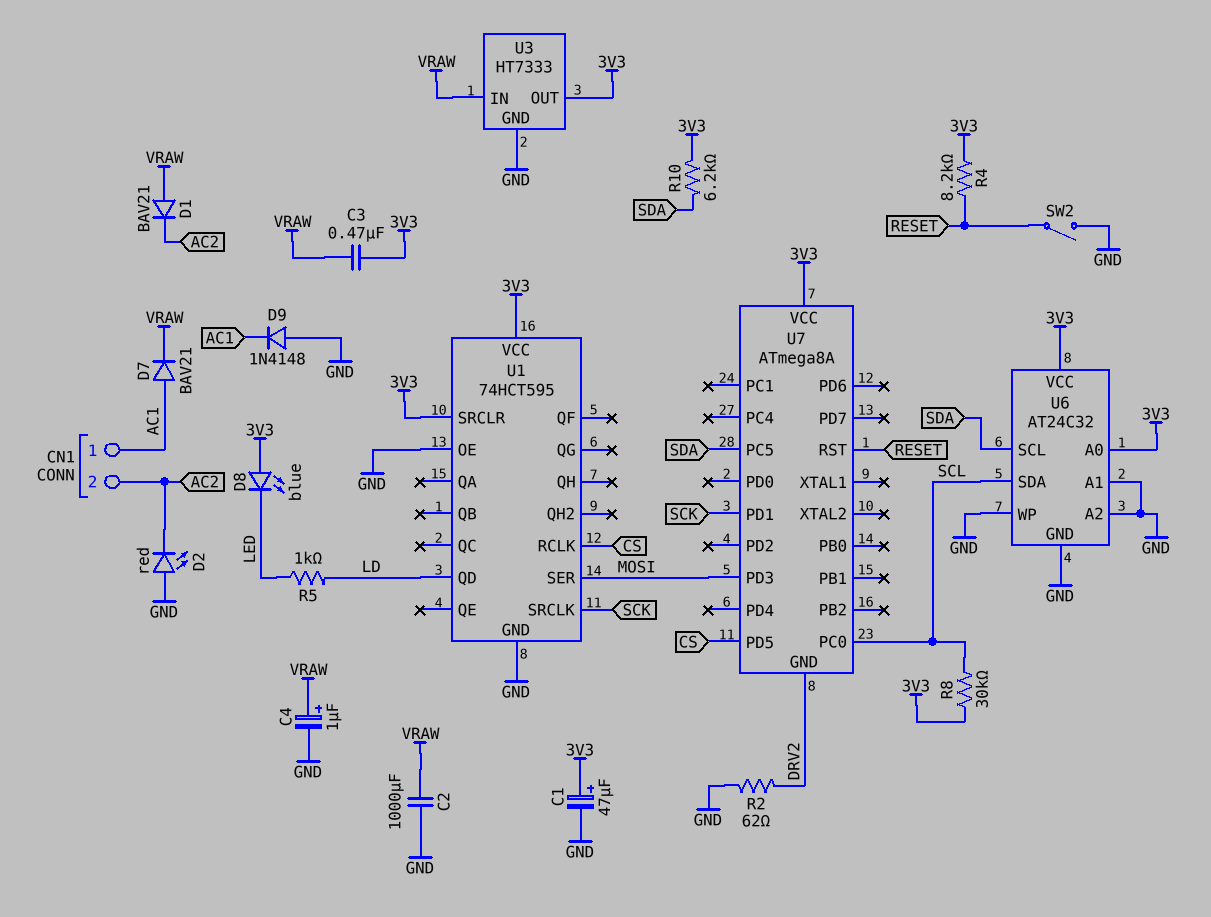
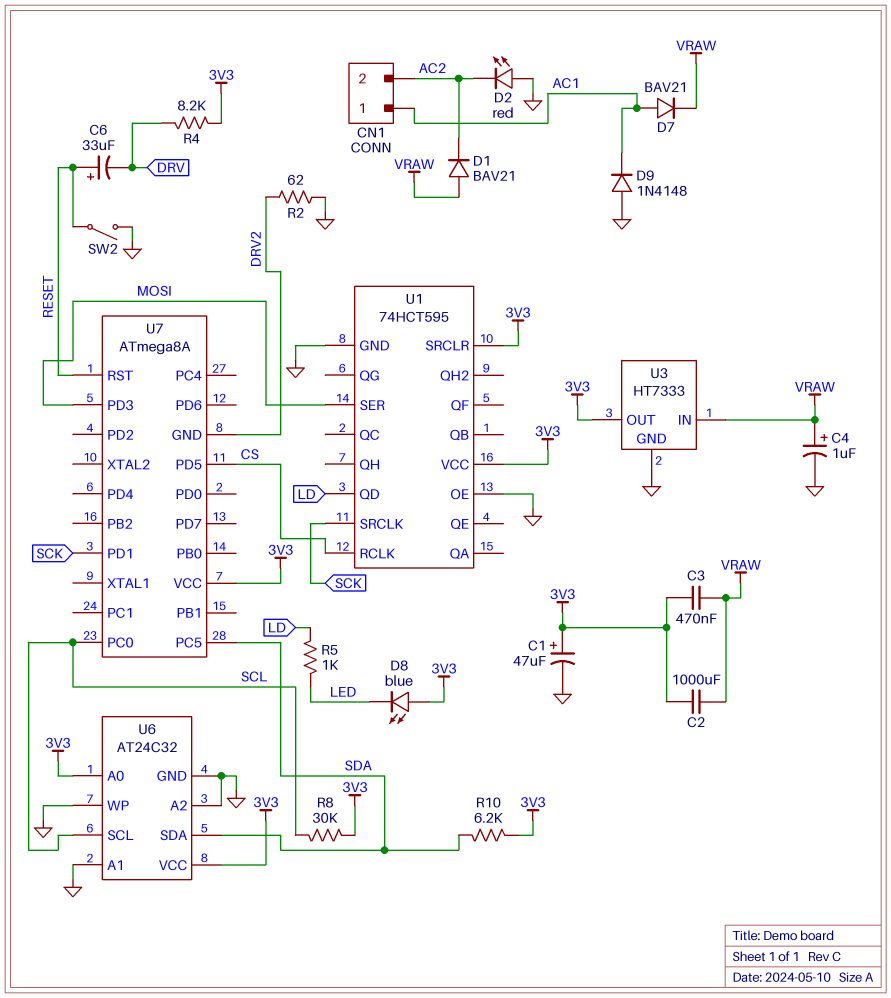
C2: 1000uF (GND, VRAW) -> 1000uF (3V3, VRAW)
C6: none -> 33uF (plus RESET, minus DRV)
R4: 8.2k (3V3, RESET) -> 8.2k (3V3, DRV)
U6 pin SCL: SDA -> SCL
U6 pin SDA: SCL -> SDA

